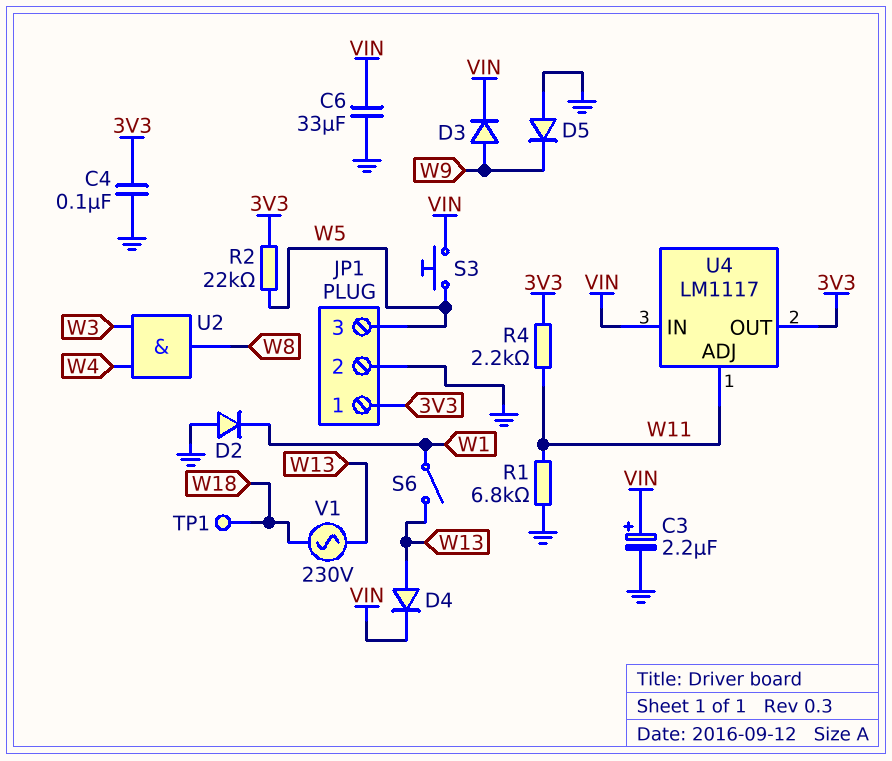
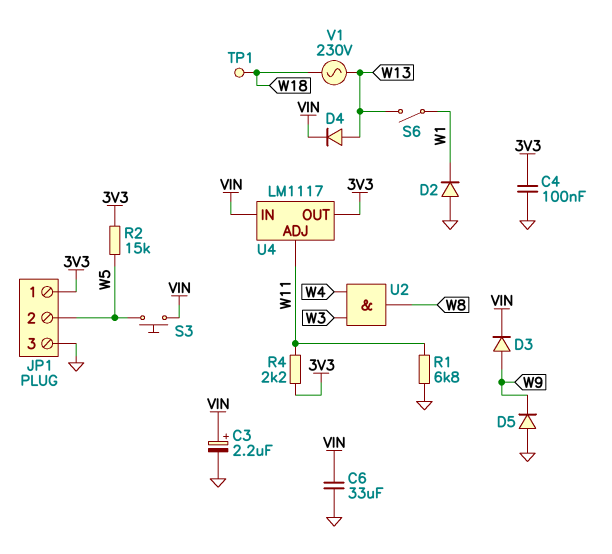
JP1 pin 2: GND -> W5
JP1 pin 3: W5 -> GND
R2: 22k (3V3, W5) -> 15k (3V3, W5)

